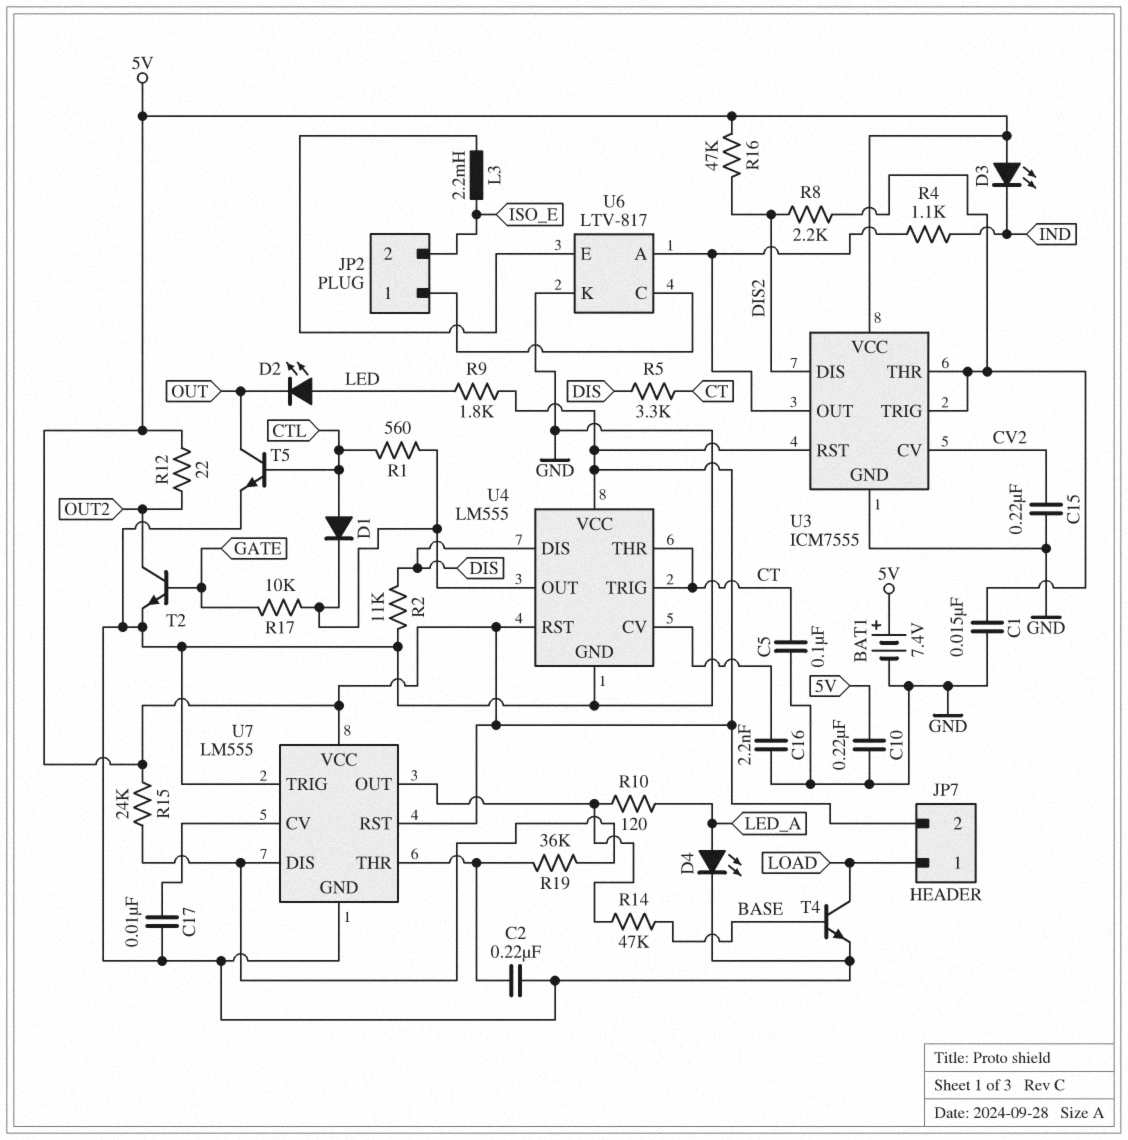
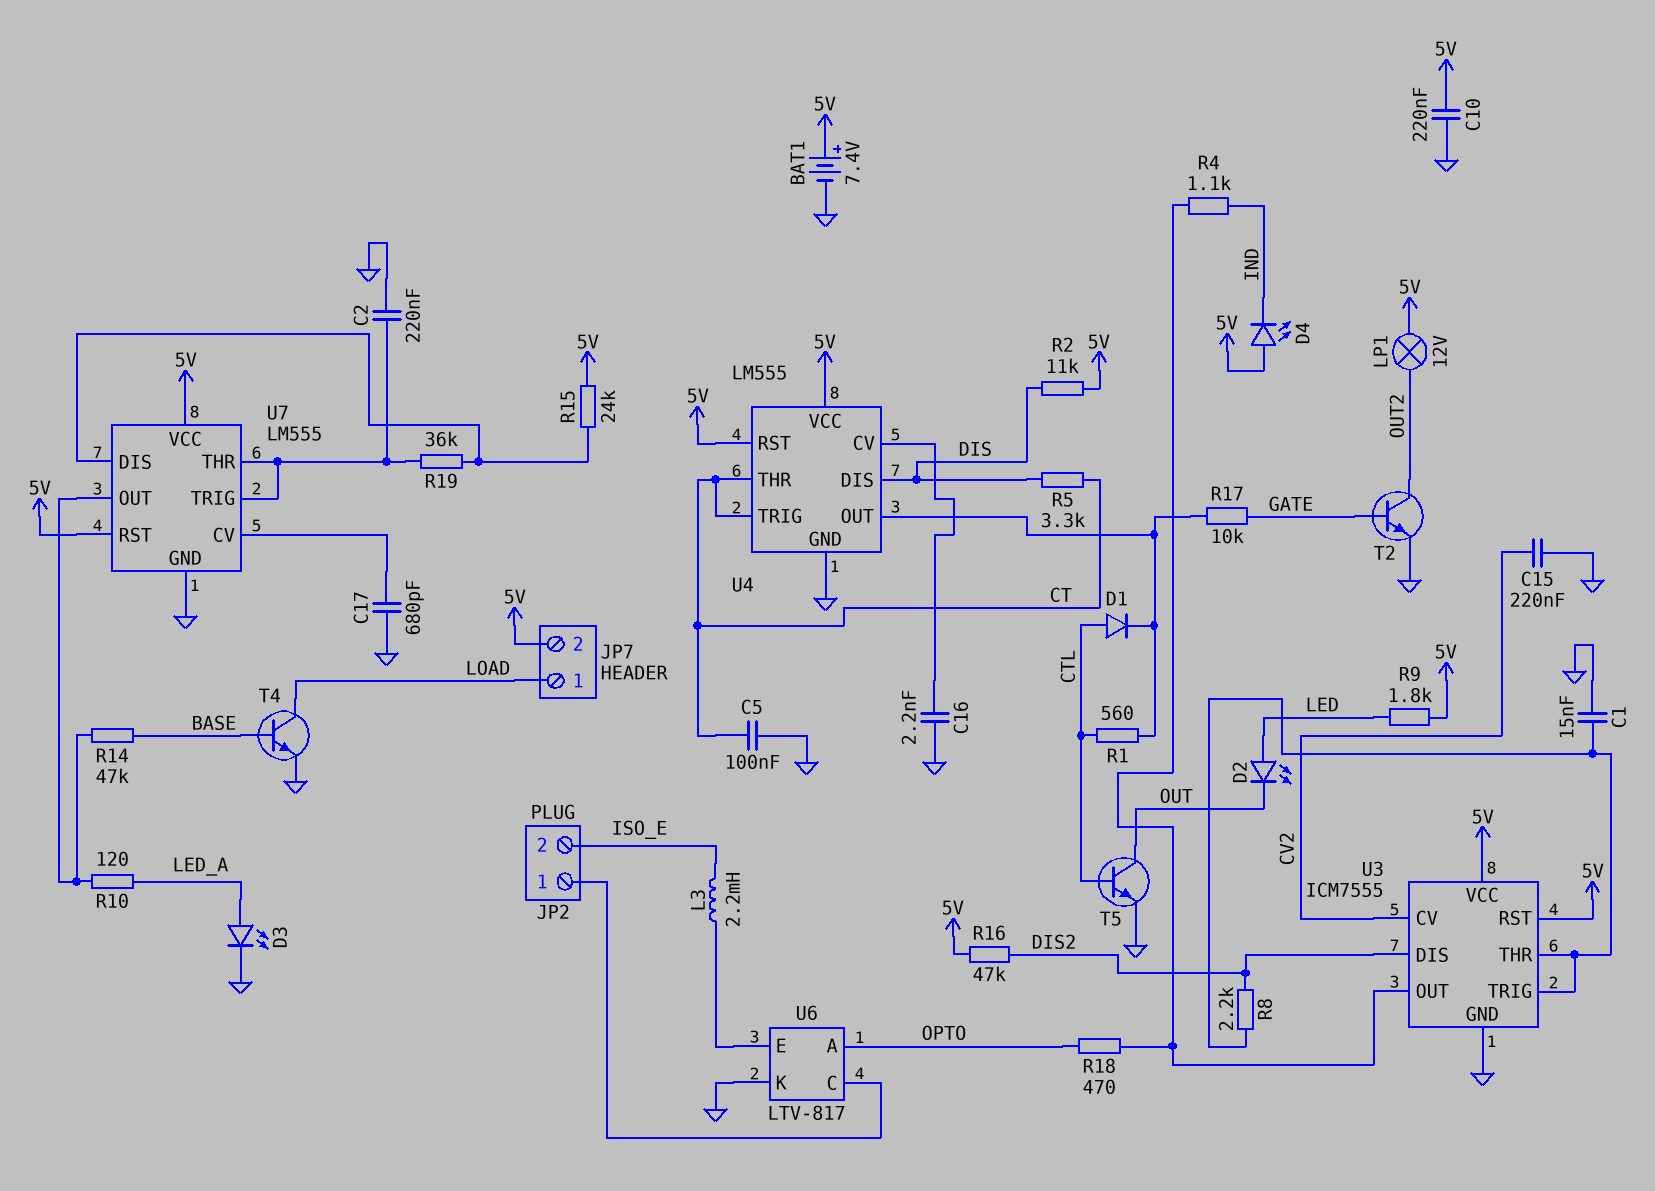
C17: 10nF (GND, U7/CV) -> 680pF (GND, U7/CV)
D3: LED (A 5V, K IND) -> LED (A LED_A, K GND)
D4: LED (A LED_A, K GND) -> LED (A 5V, K IND)
LP1: none -> lamp 12V (5V, OUT2)
R2: 11k (DIS, GND) -> 11k (5V, DIS)
R12: 22 (5V, OUT2) -> none
R18: none -> 470 (OPTO, U3/OUT)
U6 pin A: U3/OUT -> OPTO
U7 pin TRIG: GND -> U7/THR

